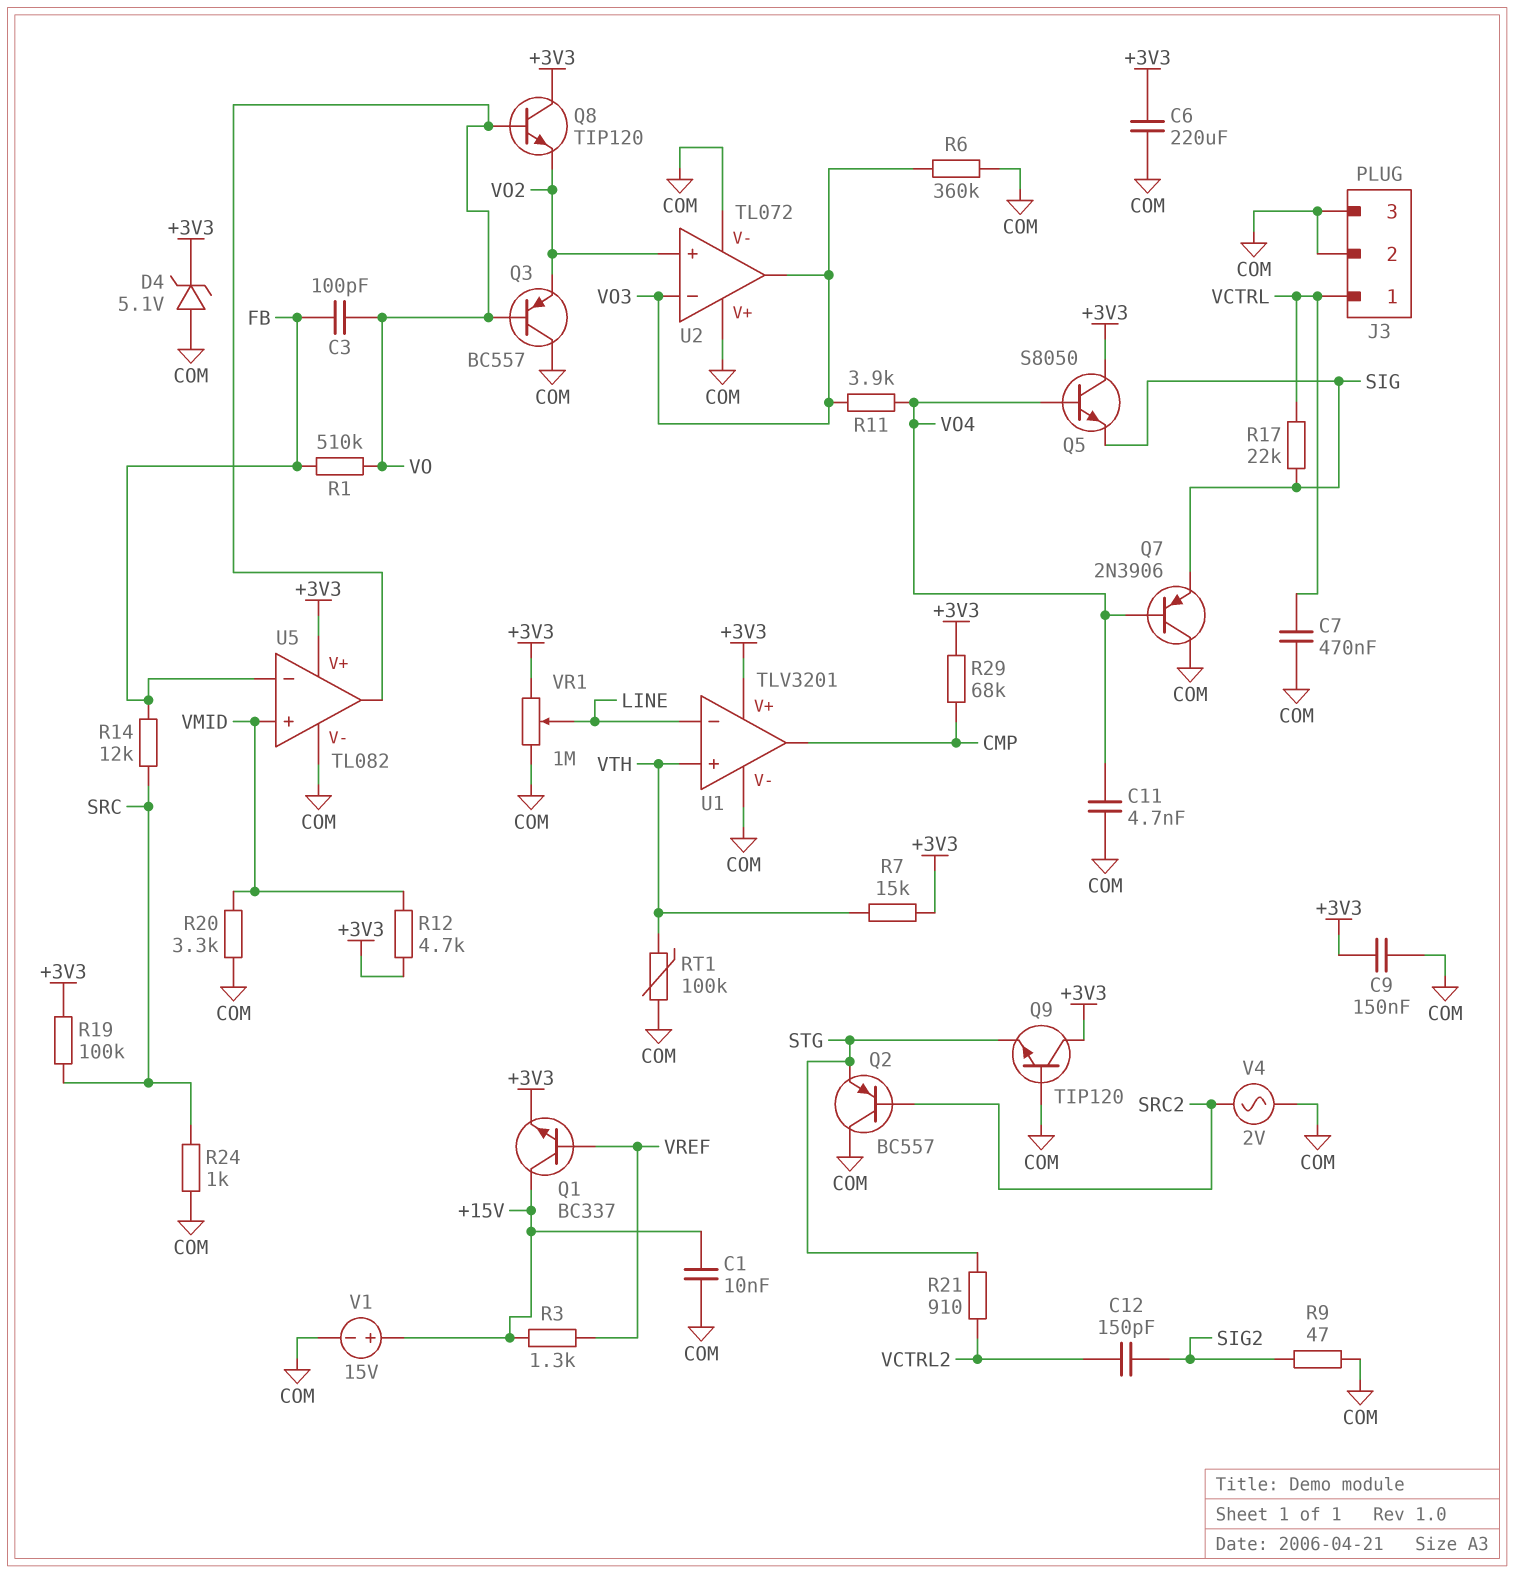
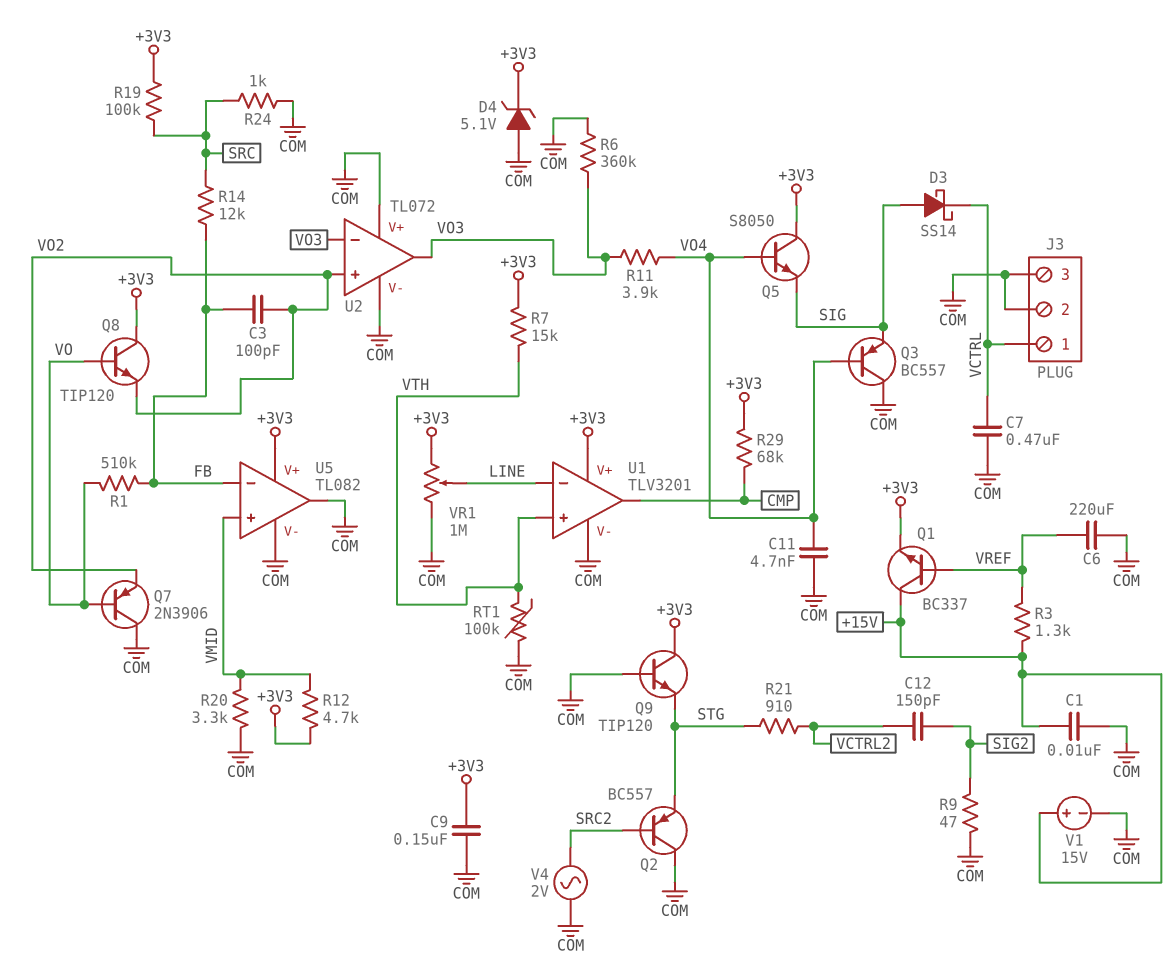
C3: 100pF (FB, VO) -> 100pF (FB, VO2)
C6: 220uF (+3V3, COM) -> 220uF (COM, VREF)
D3: none -> schottky SS14 (A SIG, K VCTRL)
Q3: PNP BC557 (B VO, C COM, E VO2) -> PNP BC557 (B VO4, C COM, E SIG)
Q7: PNP 2N3906 (B VO4, C COM, E SIG) -> PNP 2N3906 (B VO, C COM, E VO2)
R17: 22k (SIG, VCTRL) -> none
U5 pin out: VO -> COM

